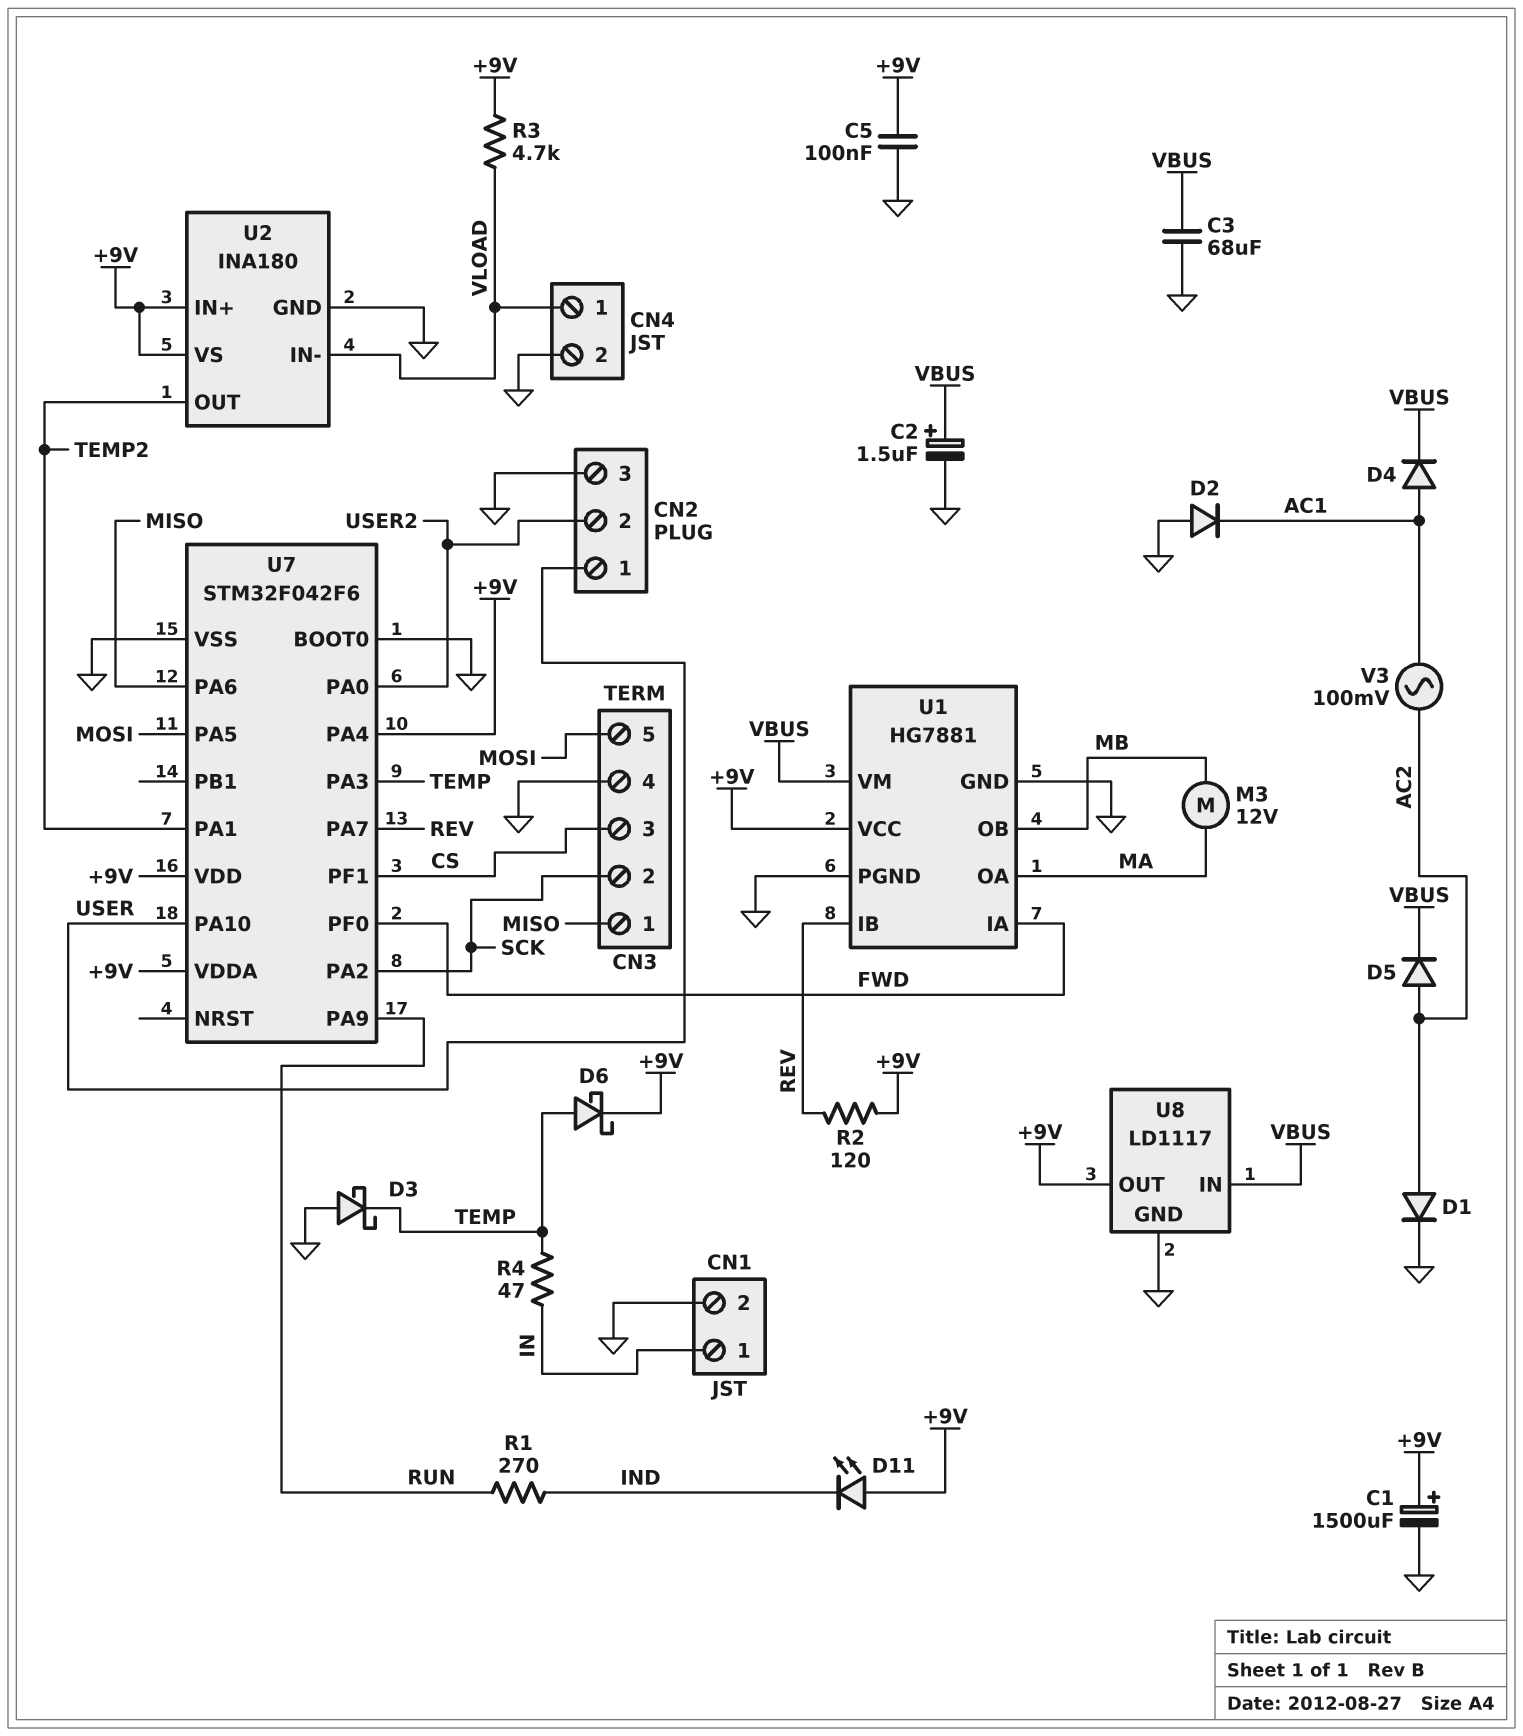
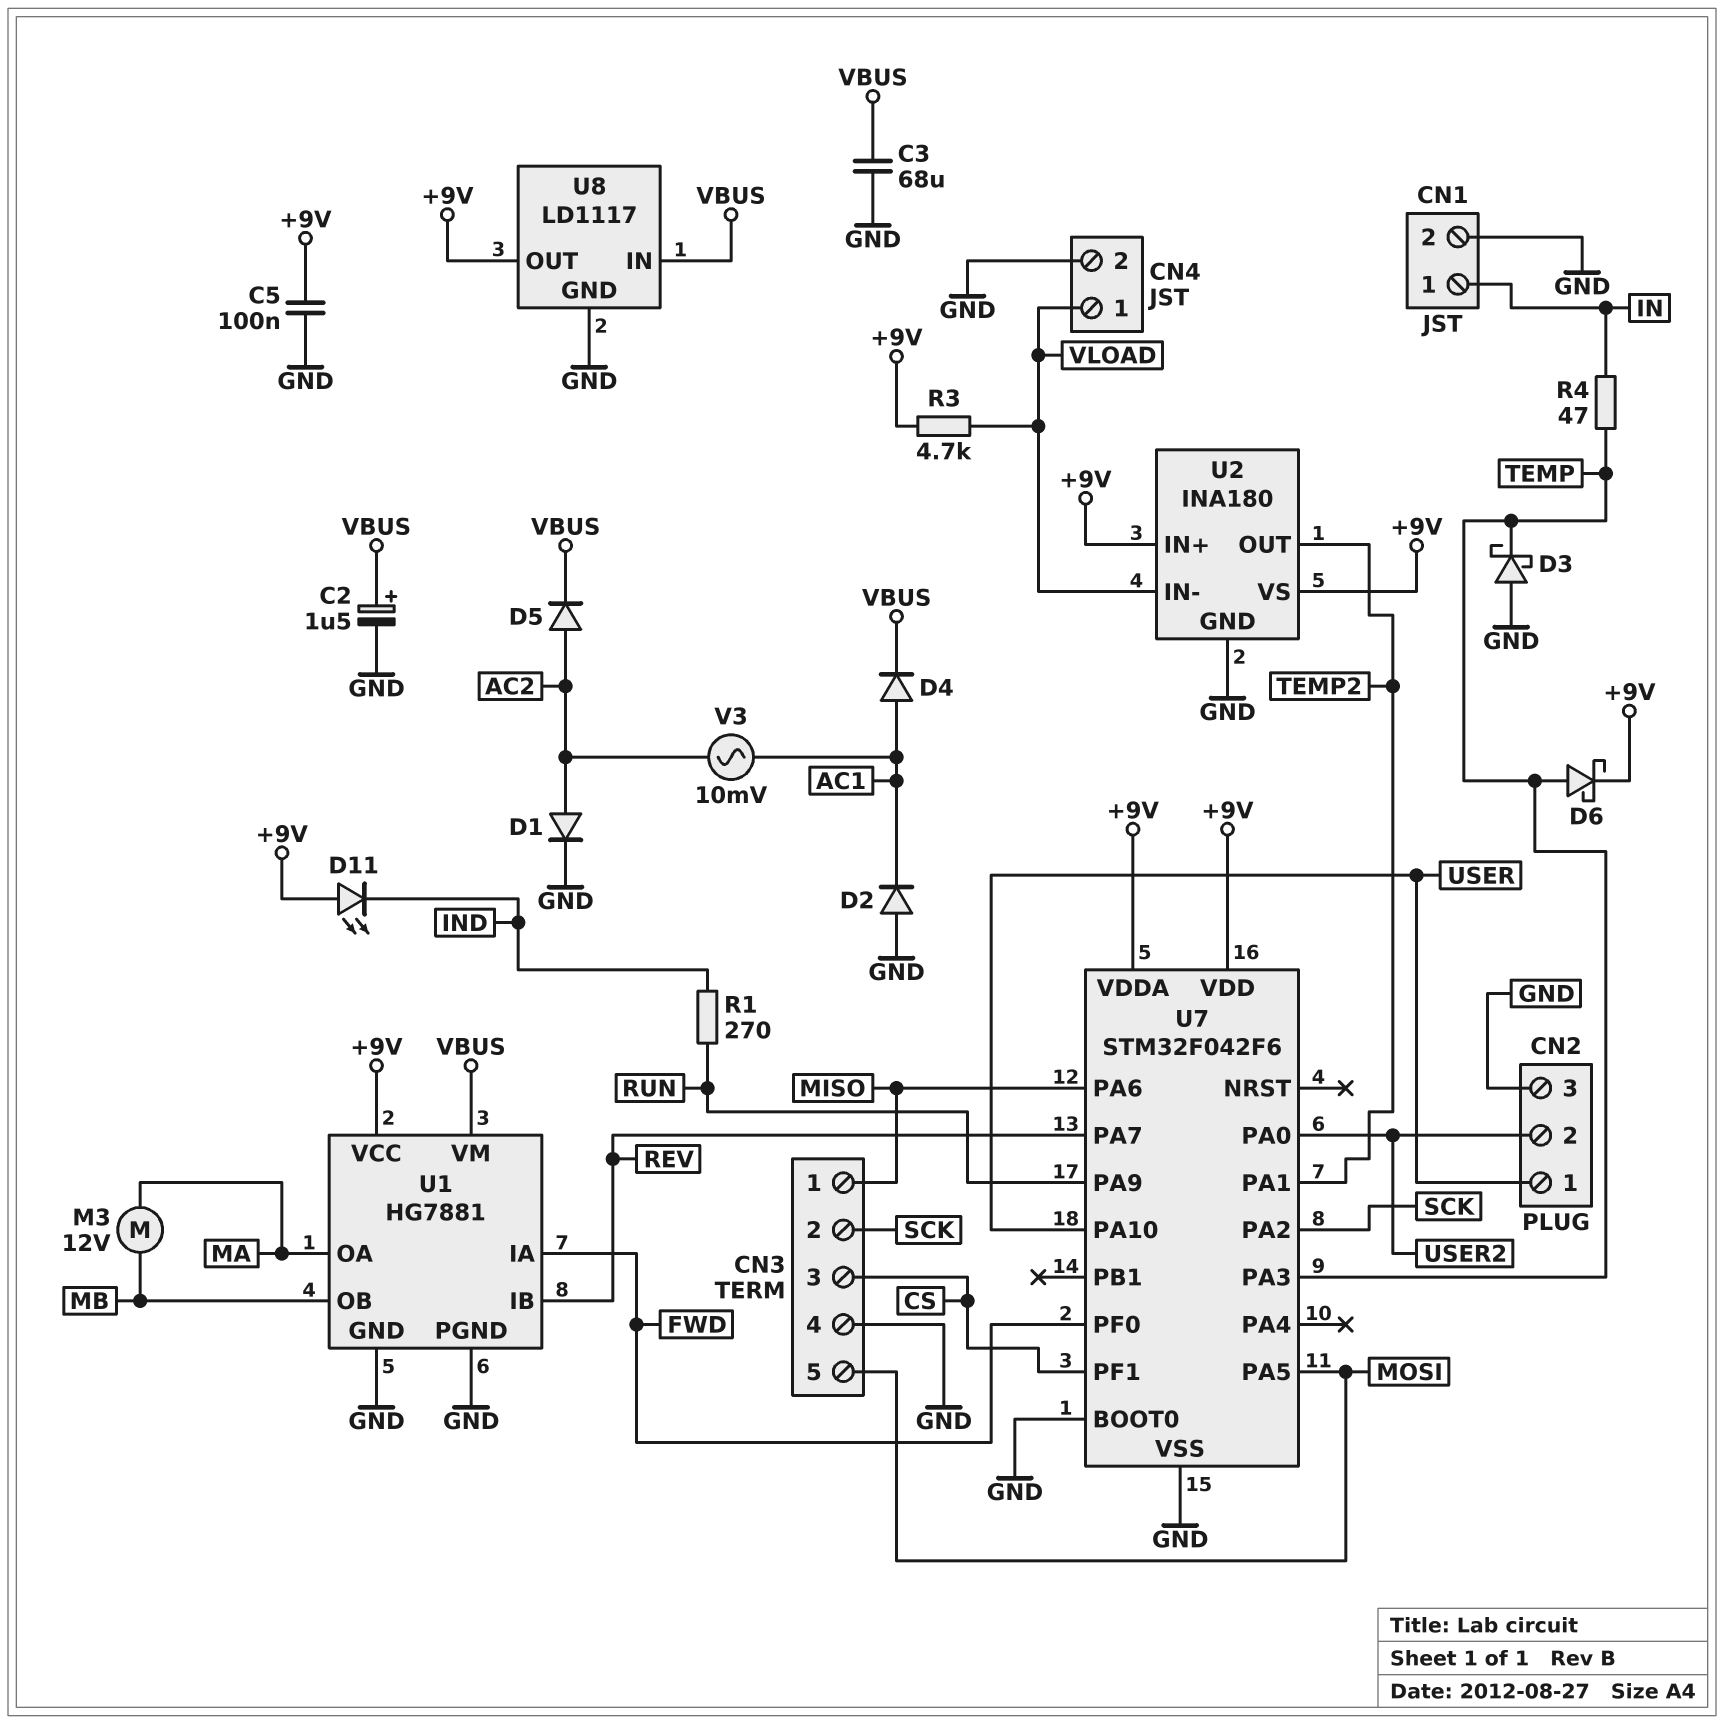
C1: 1500uF (plus +9V, minus GND) -> none
R2: 120 (+9V, REV) -> none
U7 pin PA4: +9V -> none
V3: AC 100mV (AC1, AC2) -> AC 10mV (AC1, AC2)

